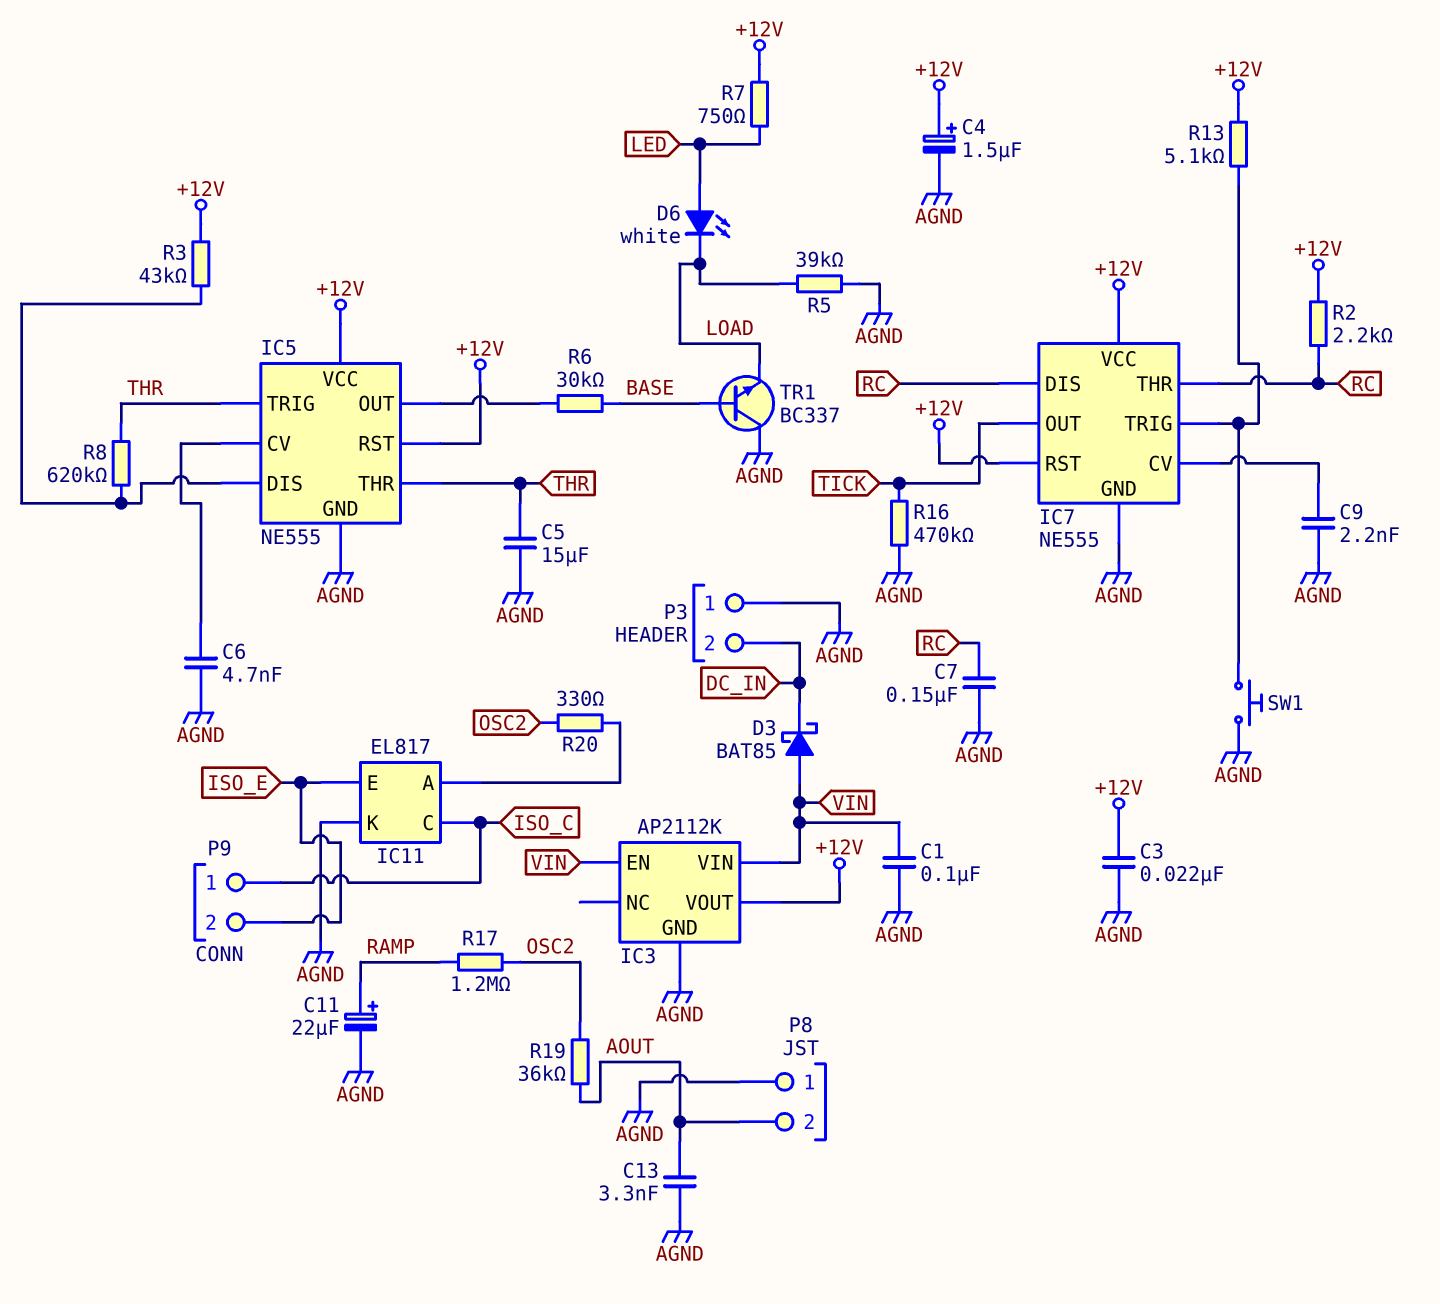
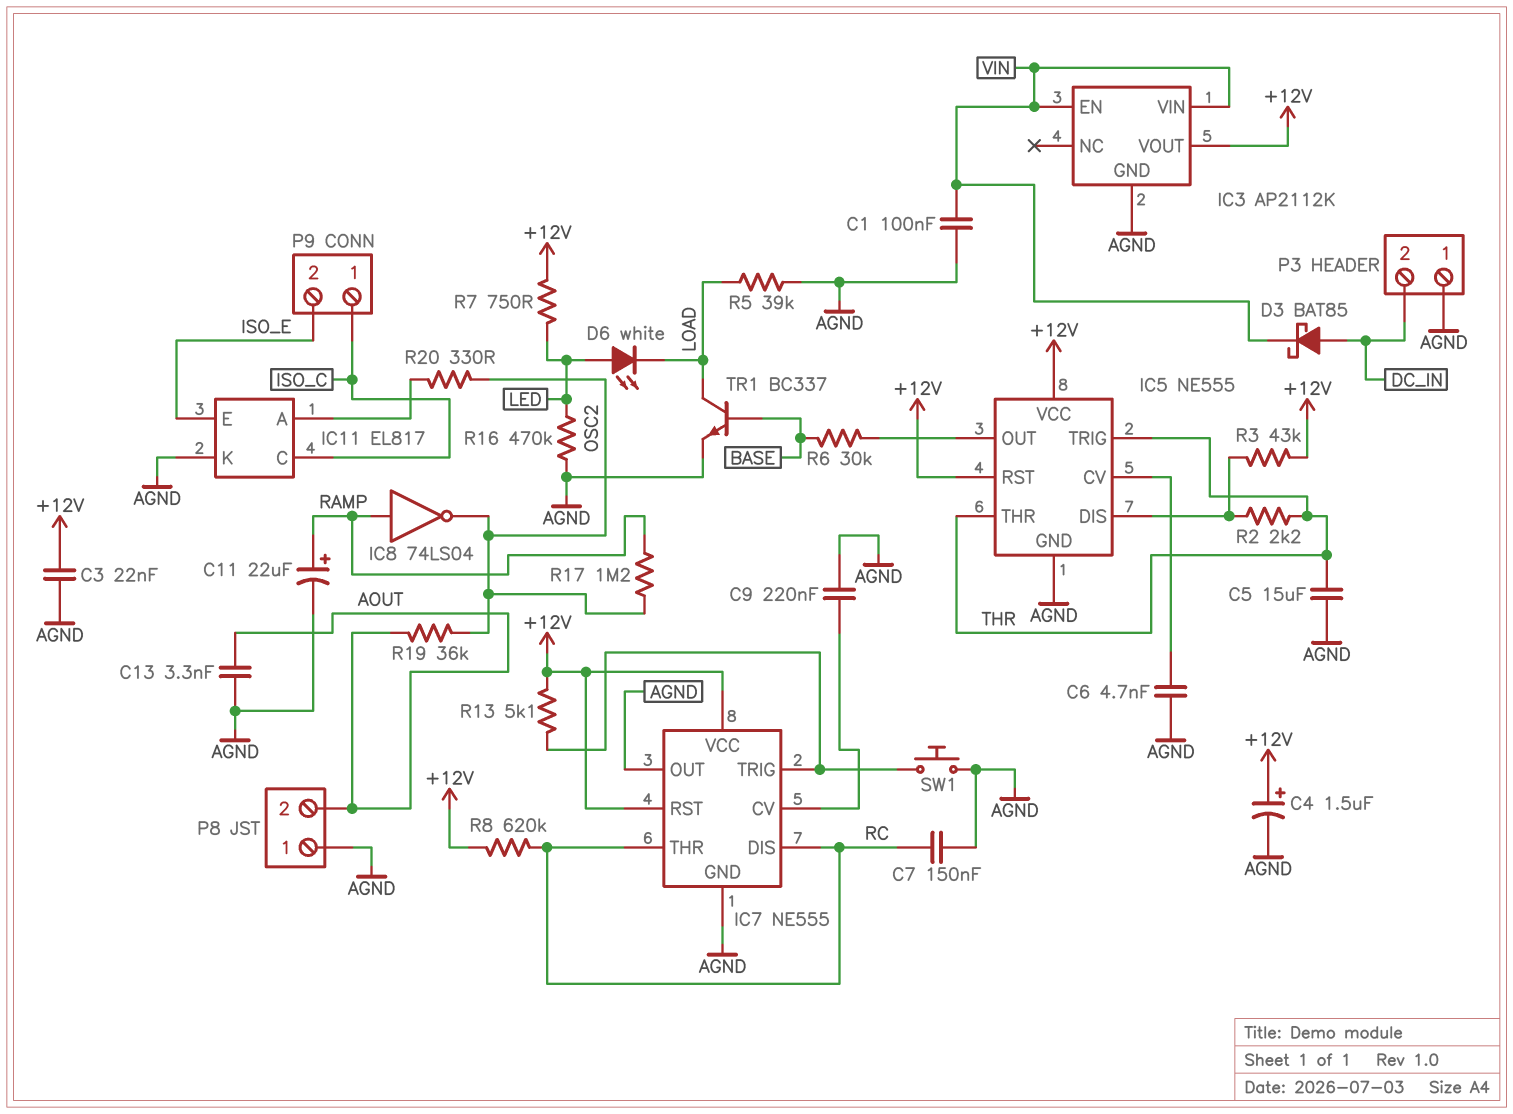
C9: 2.2nF (AGND, IC7/CV) -> 220nF (AGND, IC7/CV)
D3: schottky BAT85 (A VIN, K DC_IN) -> schottky BAT85 (A DC_IN, K VIN)
IC7 pin OUT: TICK -> AGND
IC8: none -> NOT 74LS04 (in RAMP, out OSC2)
R2: 2.2k (+12V, RC) -> 2.2k (IC5/DIS, THR)
R8: 620k (IC5/DIS, THR) -> 620k (+12V, RC)
R16: 470k (AGND, TICK) -> 470k (AGND, LED)
TR1: NPN BC337 (B BASE, C AGND, E LOAD) -> NPN BC337 (B BASE, C LOAD, E AGND)

